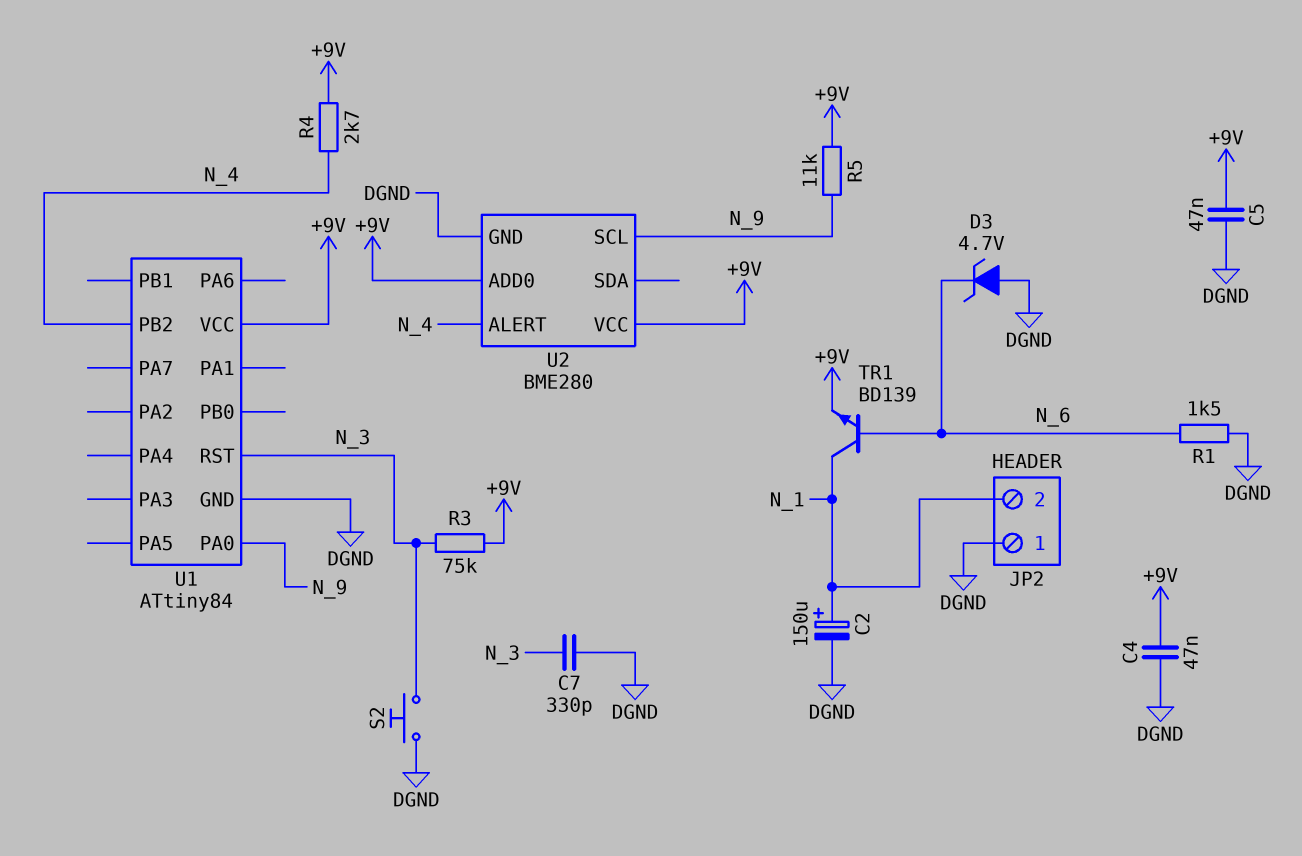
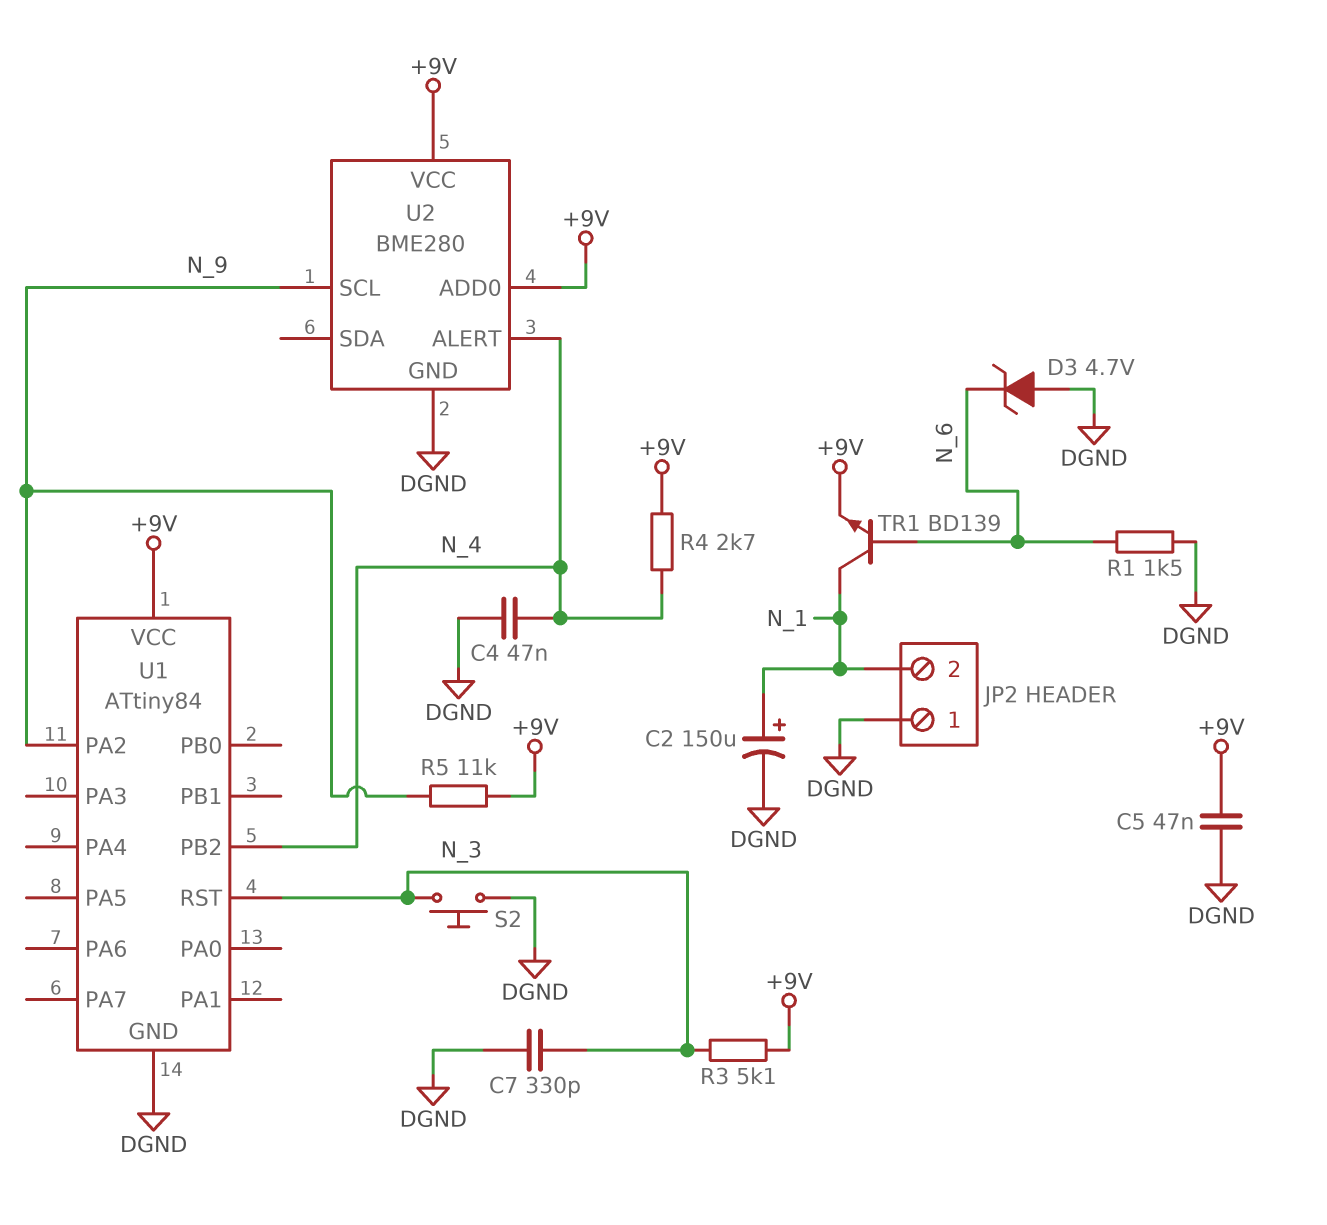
C4: 47nF (+9V, DGND) -> 47nF (DGND, N_4)
R3: 75k (+9V, N_3) -> 5.1k (+9V, N_3)
U1 pin PA0: N_9 -> none
U1 pin PA2: none -> N_9

